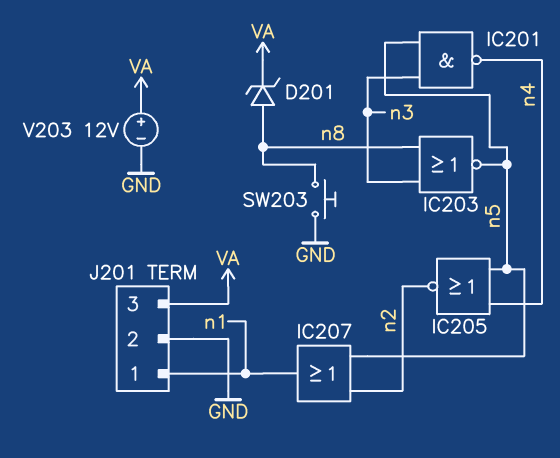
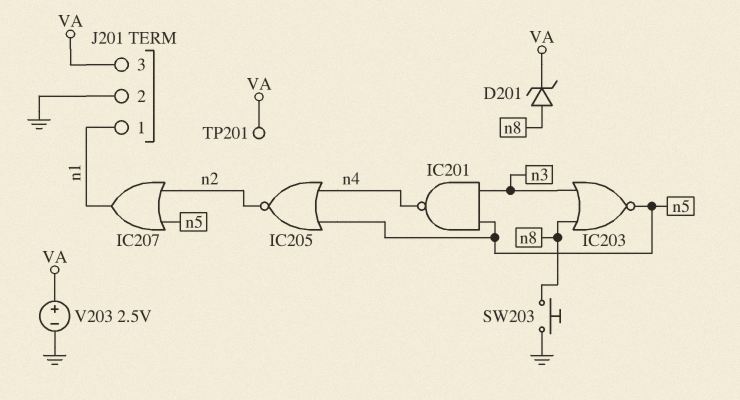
TP201: none -> test point (VA)
V203: 12V (plus VA, minus GND) -> 2.5V (plus VA, minus GND)

